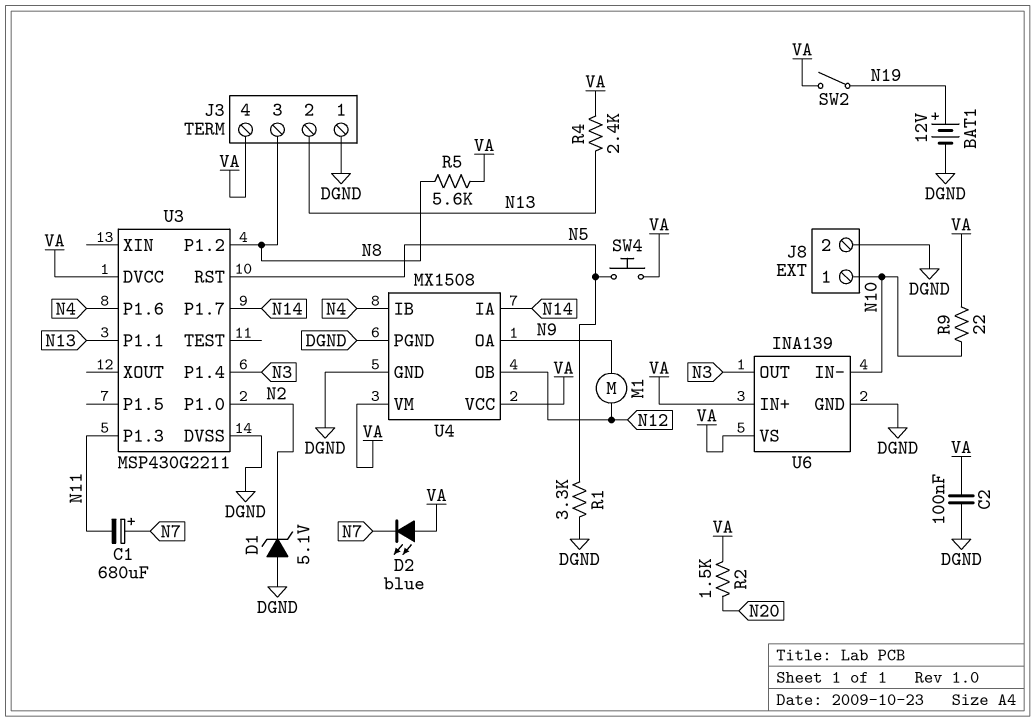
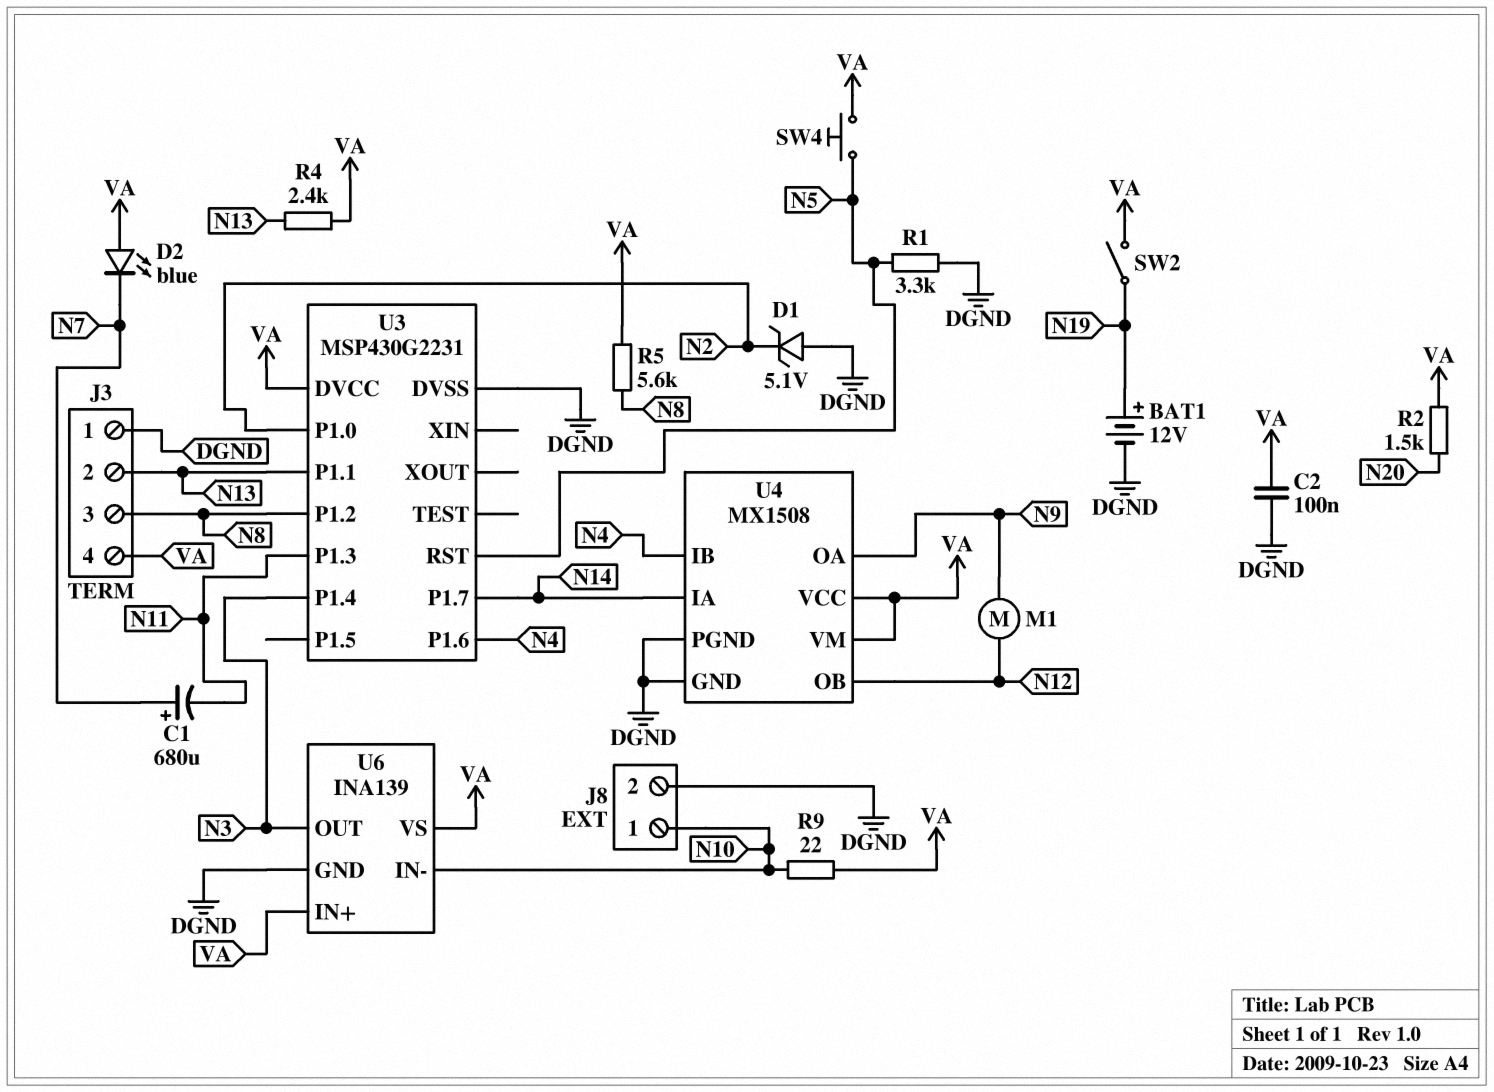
U3: MSP430G2211 -> MSP430G2231

